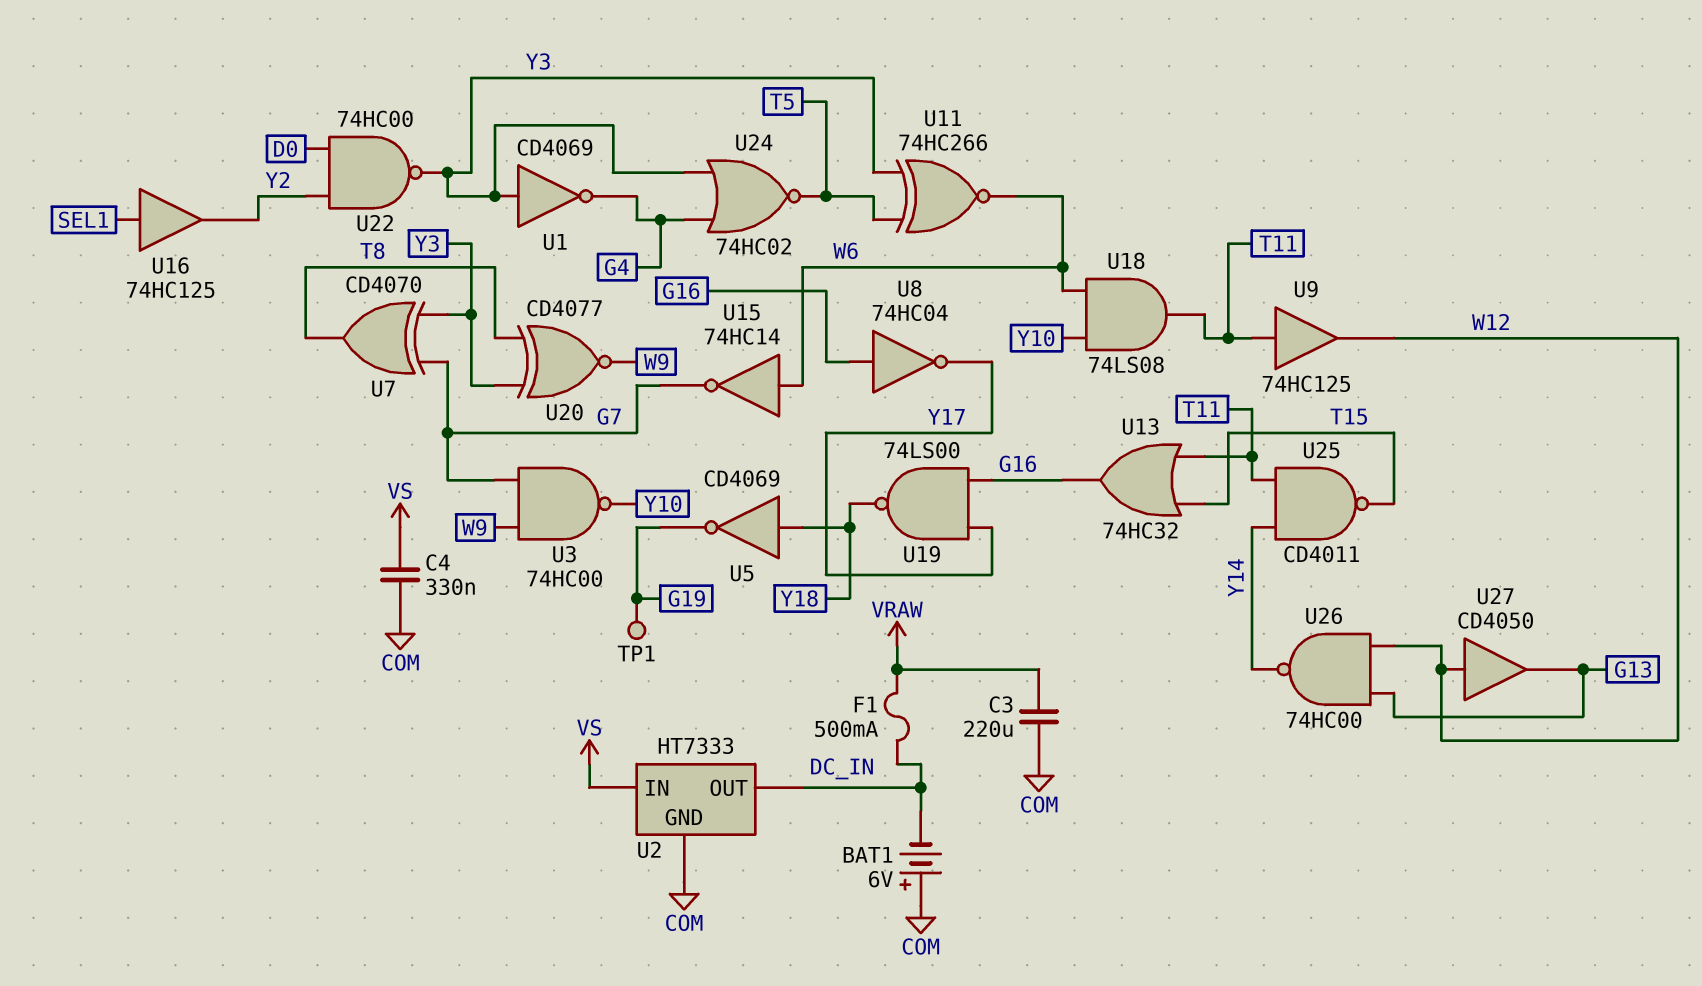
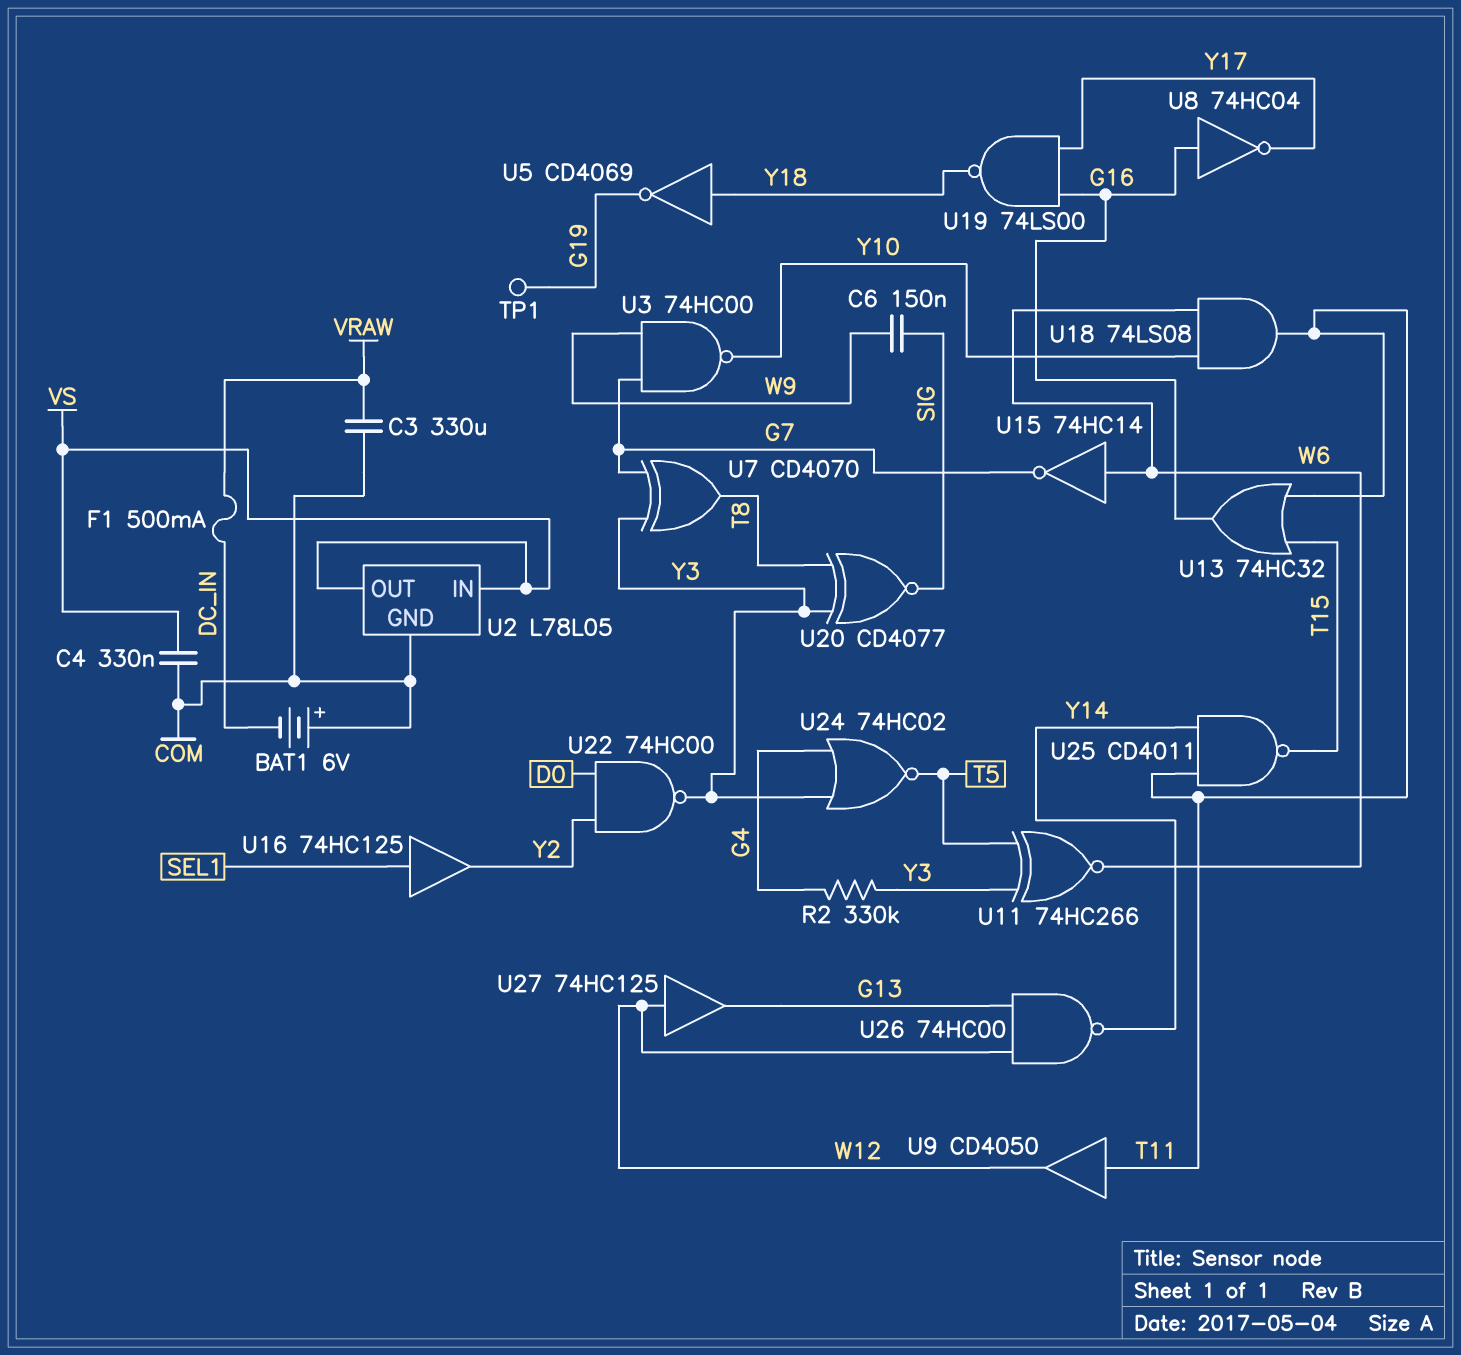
C3: 220uF (COM, VRAW) -> 330uF (COM, VRAW)
C6: none -> 150nF (SIG, W9)
R2: none -> 330k (G4, Y3)
U1: NOT CD4069 (in Y3, out G4) -> none
U2: HT7333 -> L78L05
U2 pin OUT: DC_IN -> VS
U9: buffer 74HC125 (in T11, out W12) -> buffer CD4050 (in T11, out W12)
U20: XNOR CD4077 (in T8, in Y3, out W9) -> XNOR CD4077 (in T8, in Y3, out SIG)
U27: buffer CD4050 (in W12, out G13) -> buffer 74HC125 (in W12, out G13)

